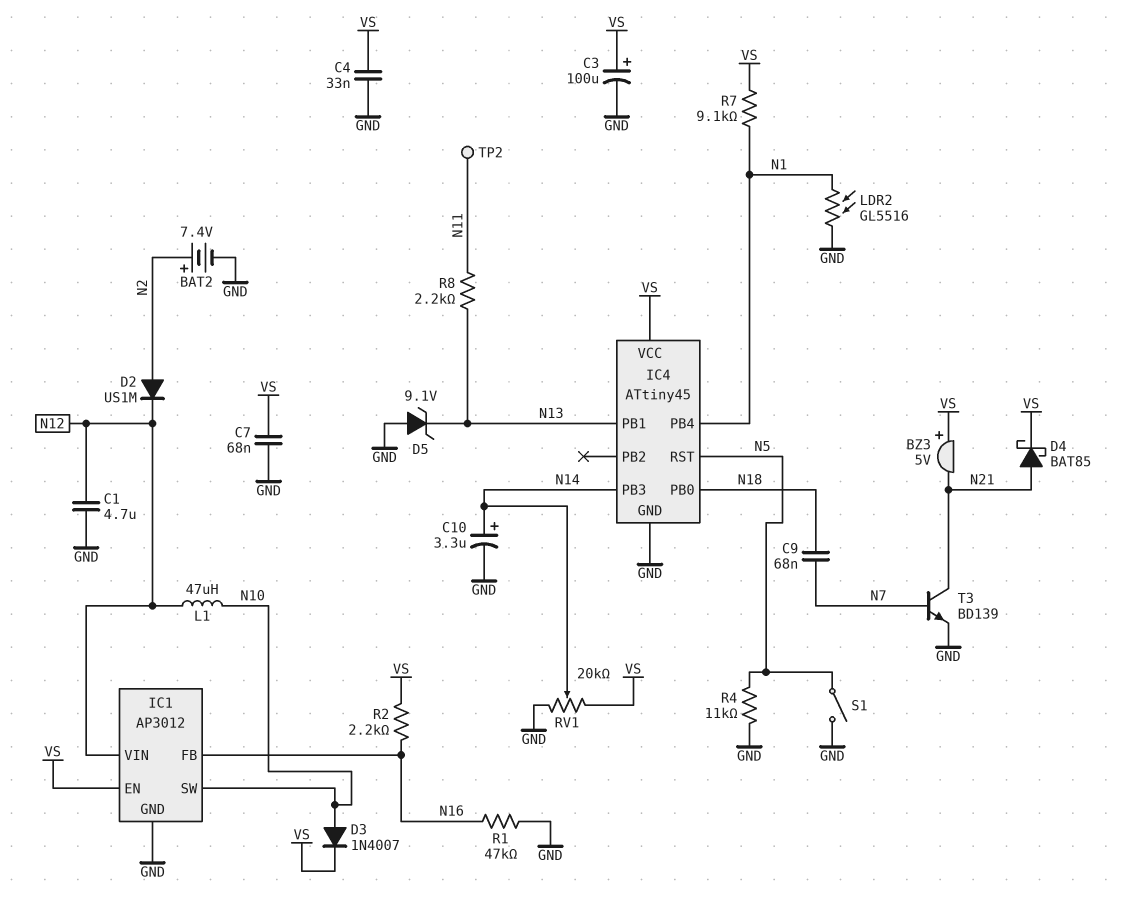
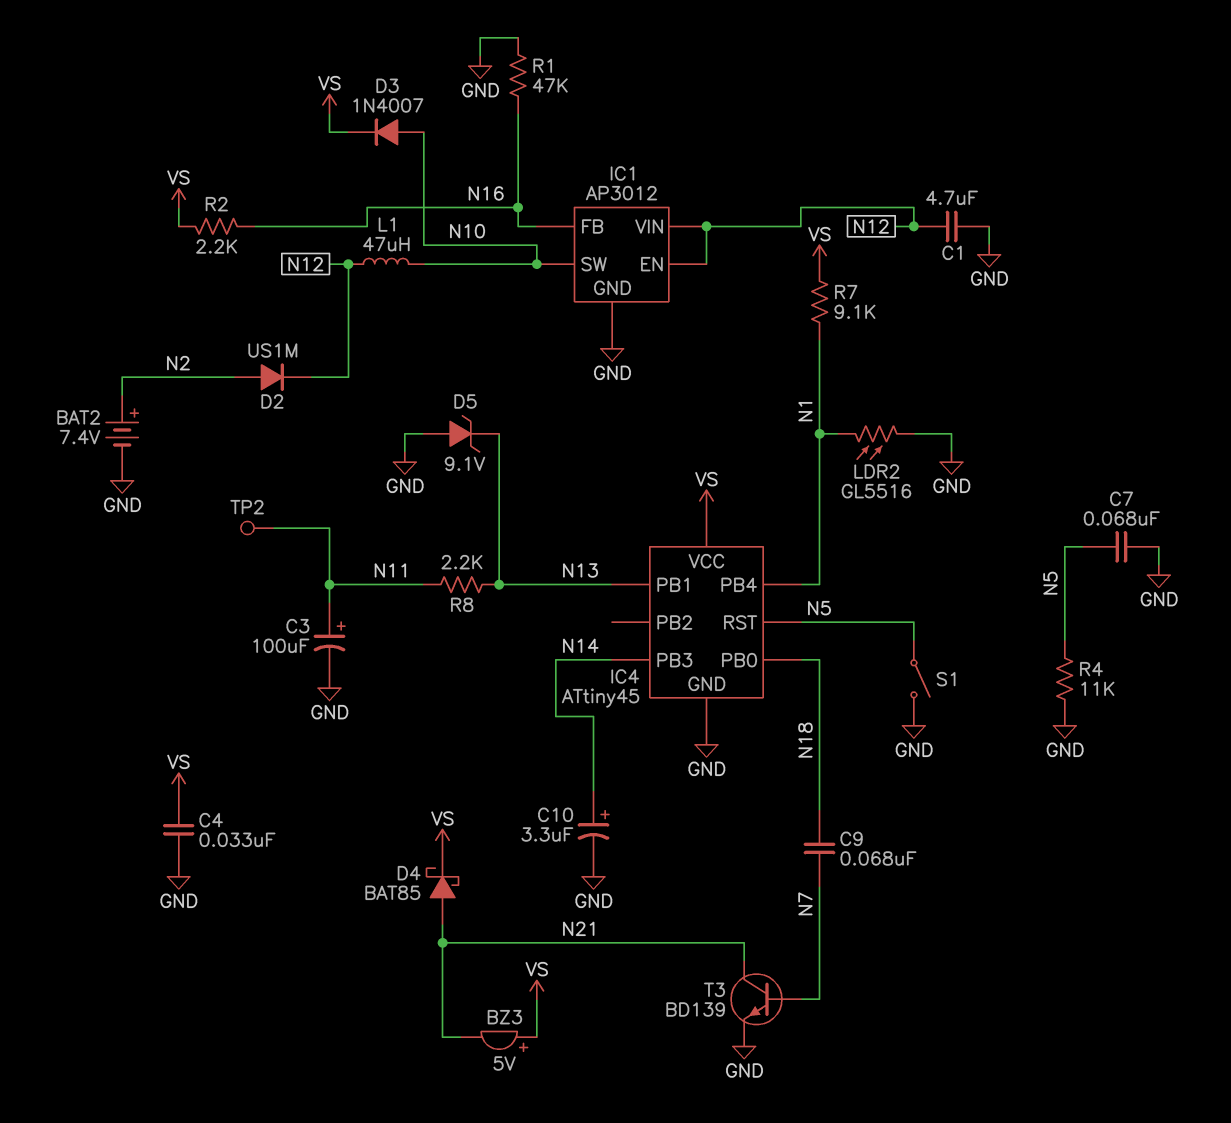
C3: 100uF (plus VS, minus GND) -> 100uF (plus N11, minus GND)
C7: 68nF (GND, VS) -> 68nF (GND, N5)
IC1 pin EN: VS -> N12
RV1: 20k (GND, VS, wiper N14) -> none

